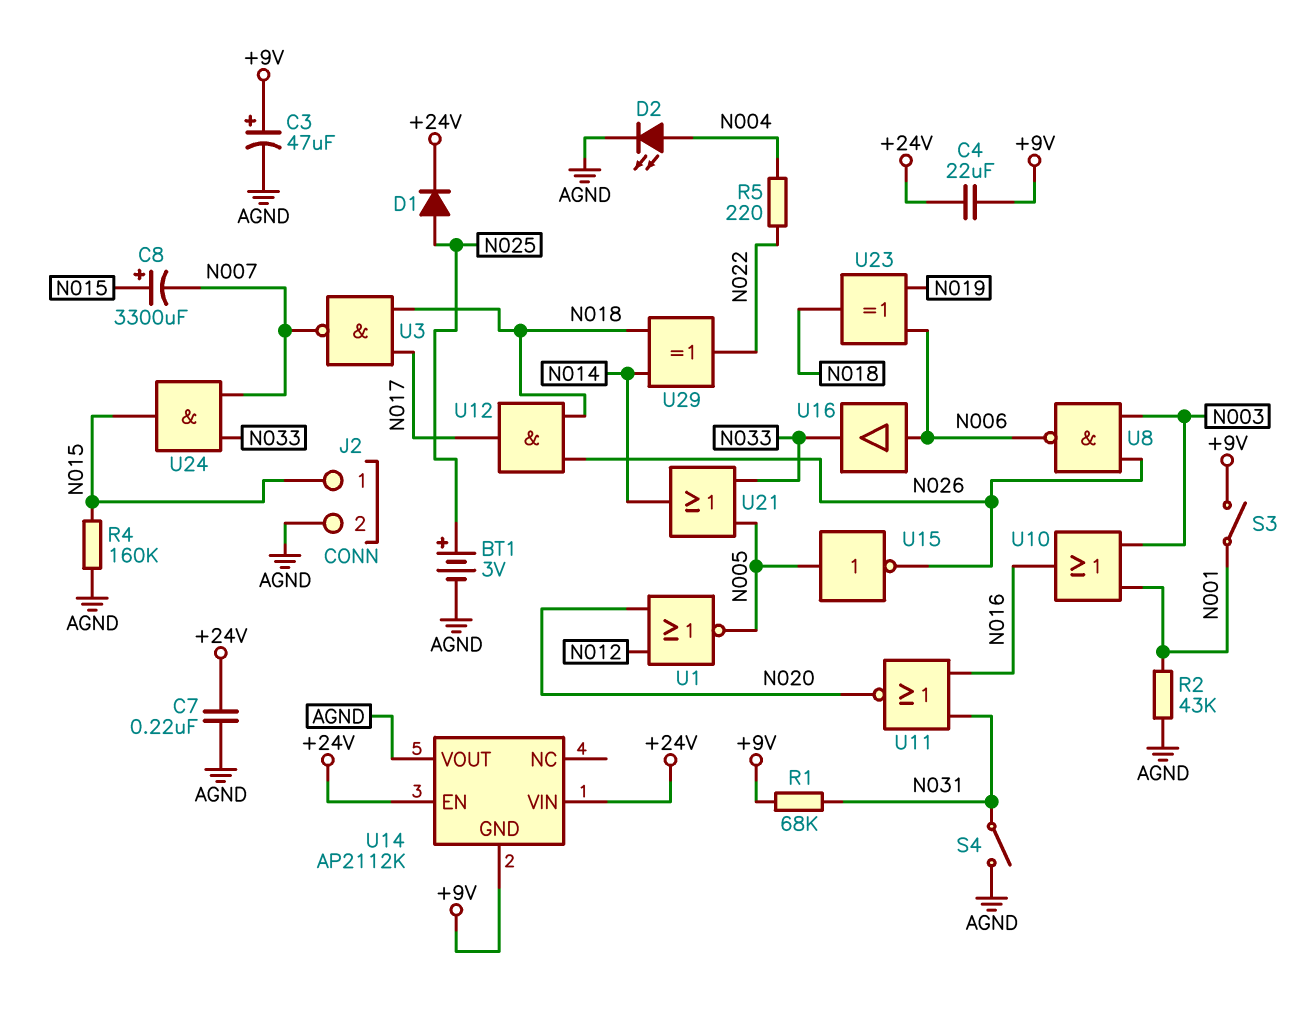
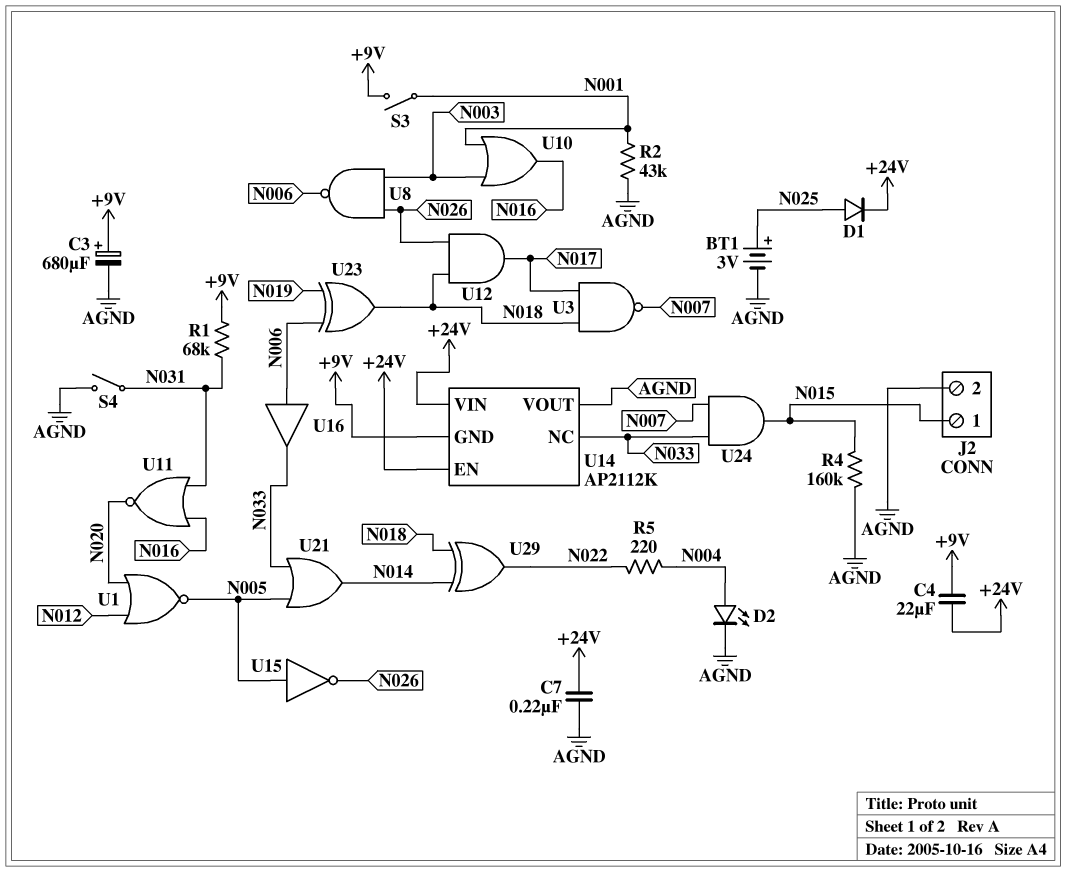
C3: 47uF (plus +9V, minus AGND) -> 680uF (plus +9V, minus AGND)
C8: 3300uF (plus N015, minus N007) -> none
U14 pin NC: none -> N033

